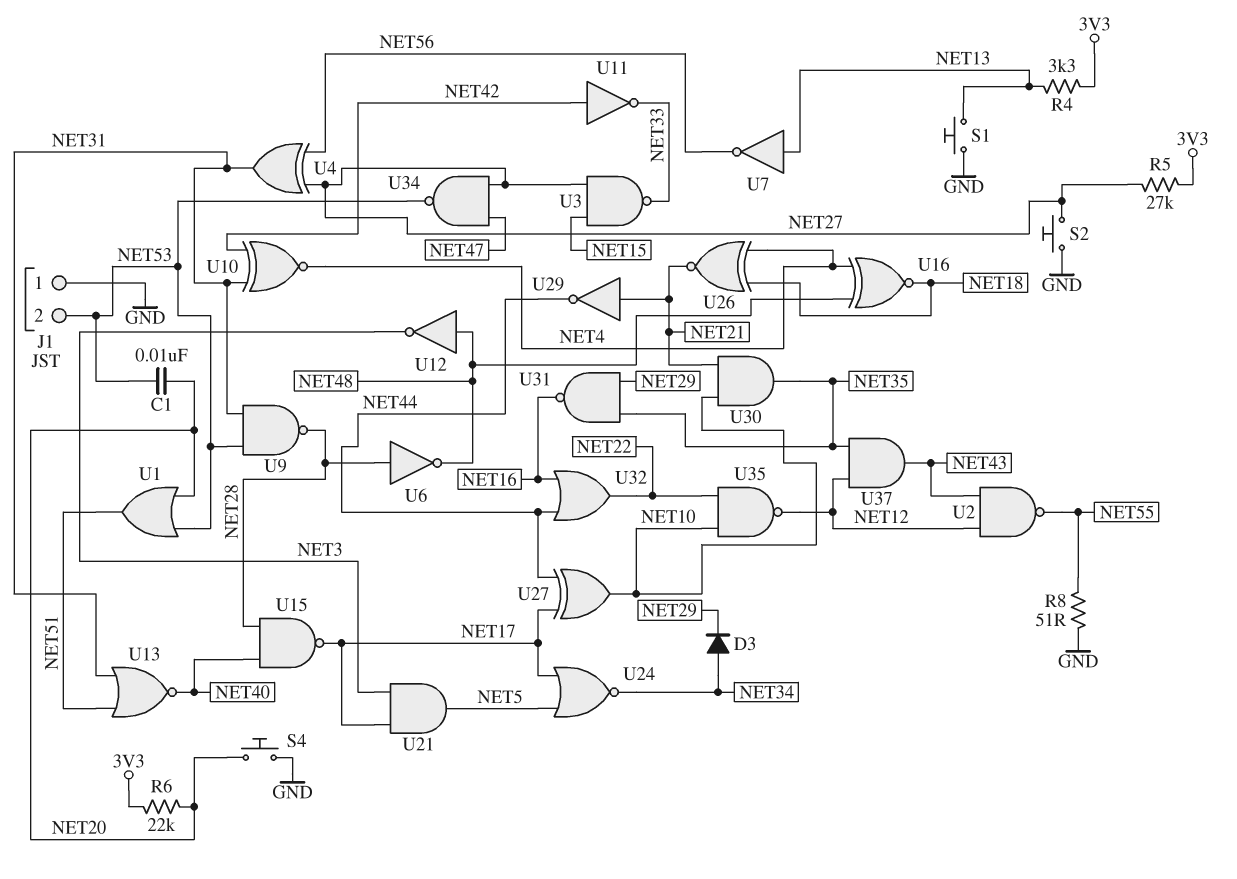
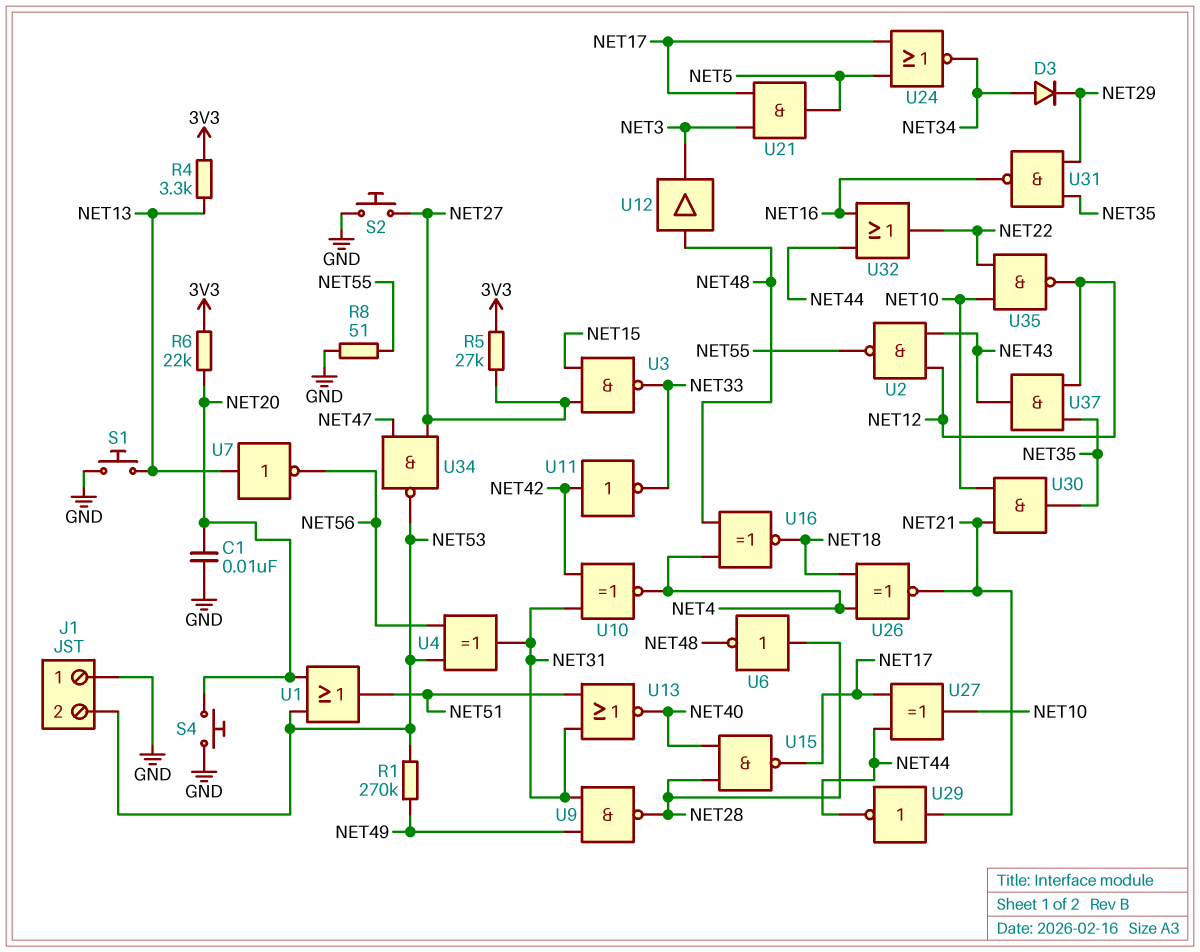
C1: 10nF (NET20, NET53) -> 10nF (GND, NET20)
R1: none -> 270k (NET49, NET53)
U4: XOR (in NET27, in NET56, out NET31) -> XOR (in NET53, in NET56, out NET31)
U9: NAND (in NET31, in NET53, out NET28) -> NAND (in NET31, in NET49, out NET28)
U12: NOT (in NET48, out NET3) -> buffer (in NET48, out NET3)

